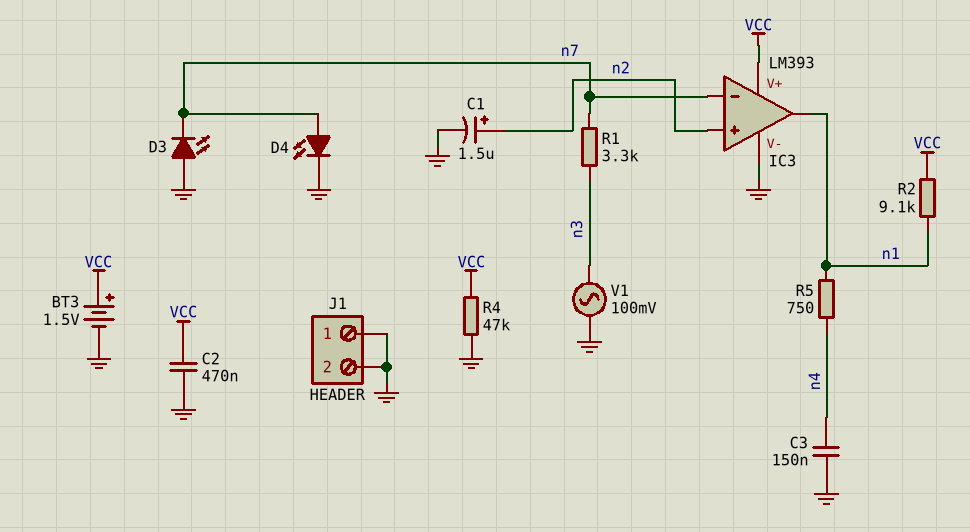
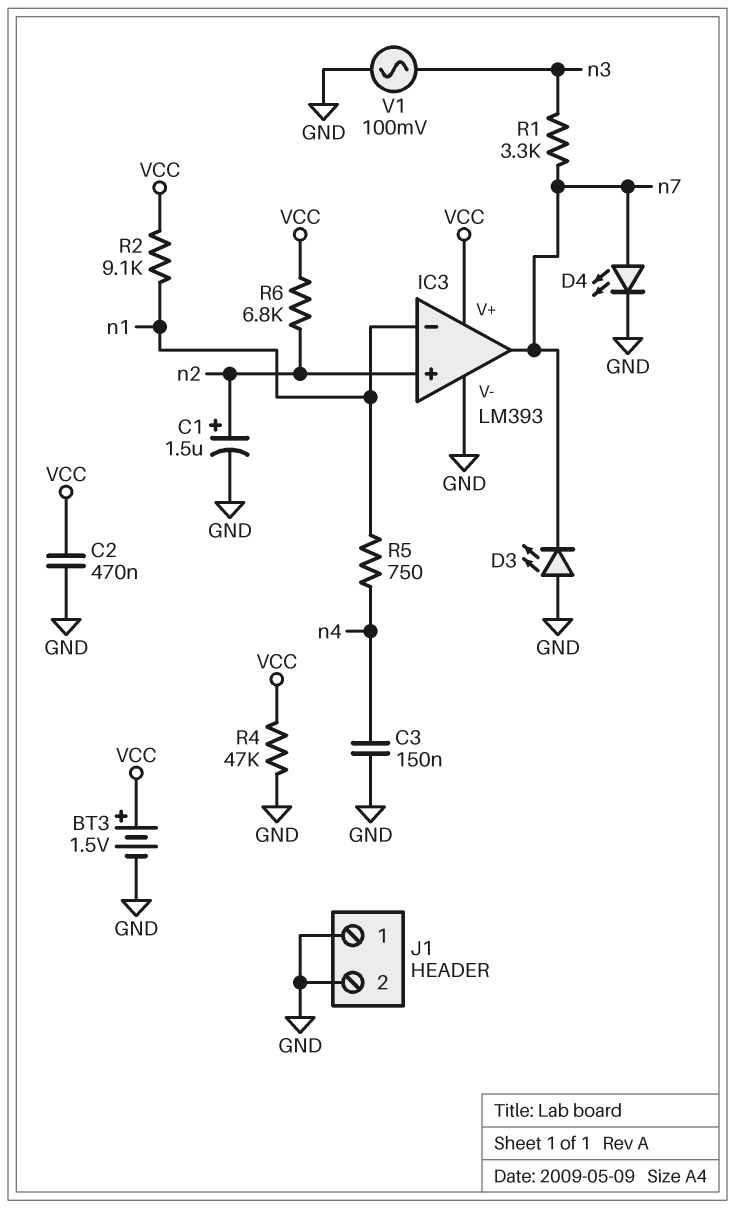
IC3 pin in-: n7 -> n1
IC3 pin out: n1 -> n7
R6: none -> 6.8k (VCC, n2)

